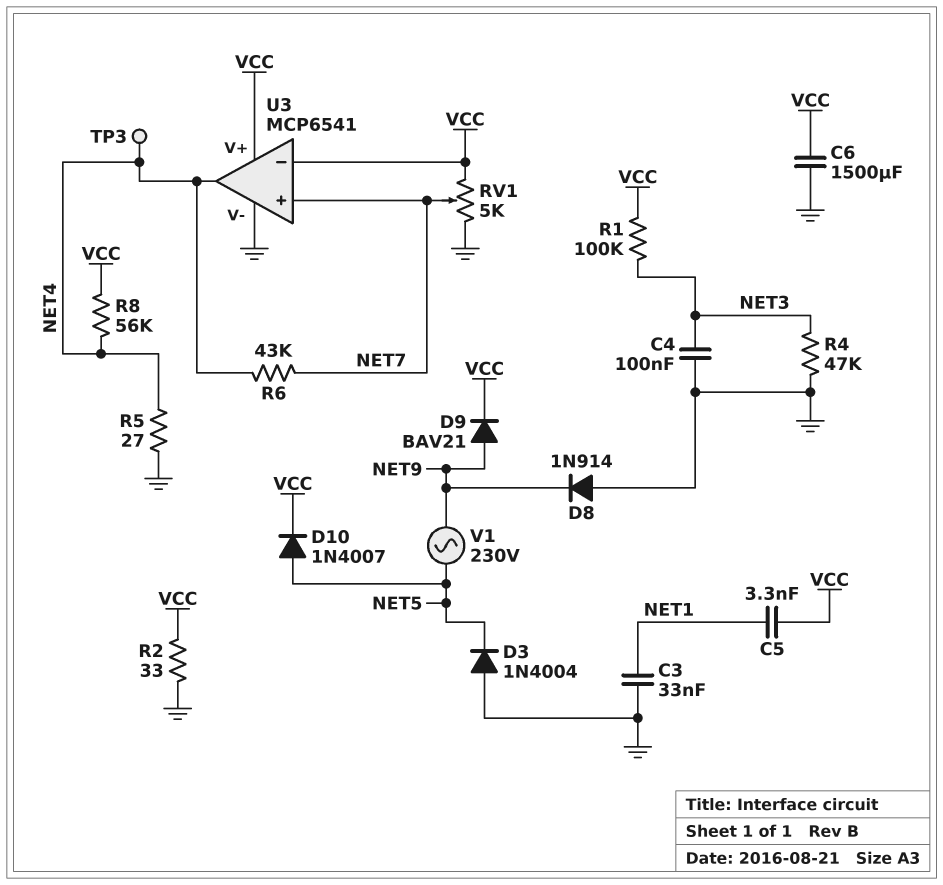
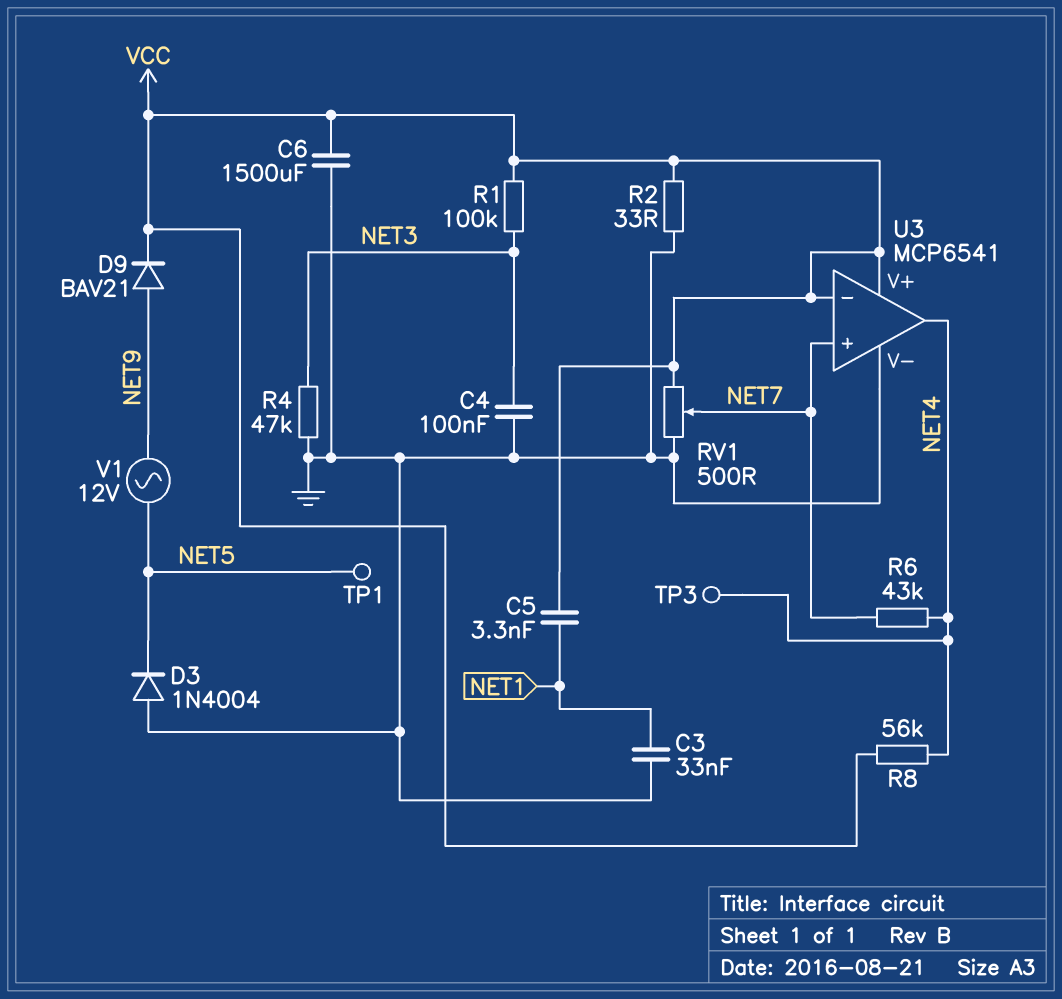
D8: diode 1N914 (A GND, K NET9) -> none
D10: diode 1N4007 (A NET5, K VCC) -> none
R5: 27 (GND, NET4) -> none
RV1: 5k (GND, VCC, wiper NET7) -> 500 (GND, VCC, wiper NET7)
TP1: none -> test point (NET5)
V1: AC 230V (NET5, NET9) -> AC 12V (NET5, NET9)

